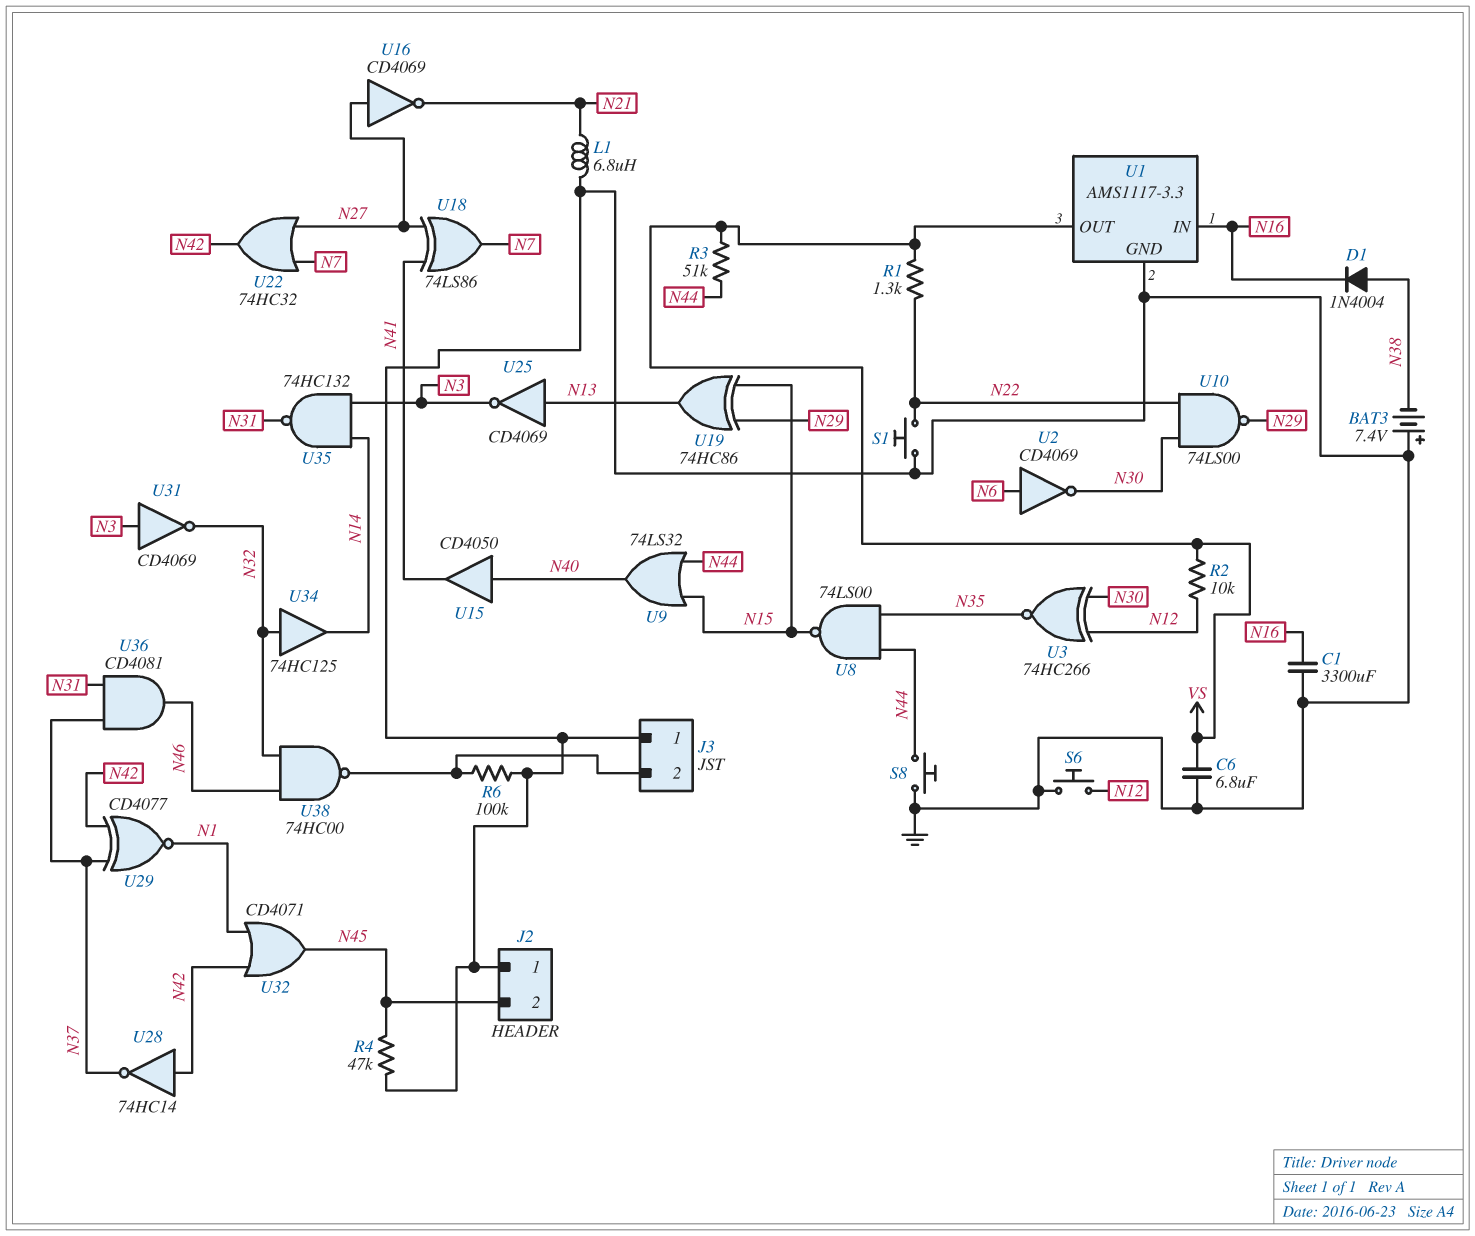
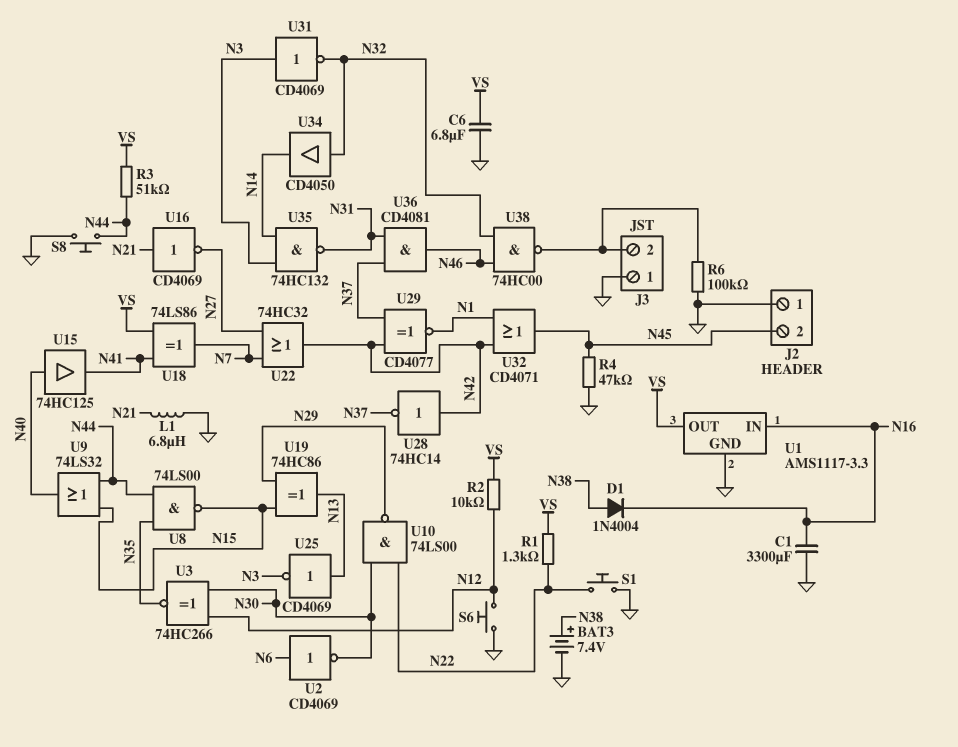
BAT3: 7.4V (plus GND, minus N38) -> 7.4V (plus N38, minus GND)
U15: buffer CD4050 (in N40, out N41) -> buffer 74HC125 (in N40, out N41)
U16: NOT CD4069 (in N27, out N21) -> NOT CD4069 (in N21, out N27)
U18: XOR 74LS86 (in N27, in N41, out N7) -> XOR 74LS86 (in N41, in VS, out N7)
U34: buffer 74HC125 (in N32, out N14) -> buffer CD4050 (in N32, out N14)

